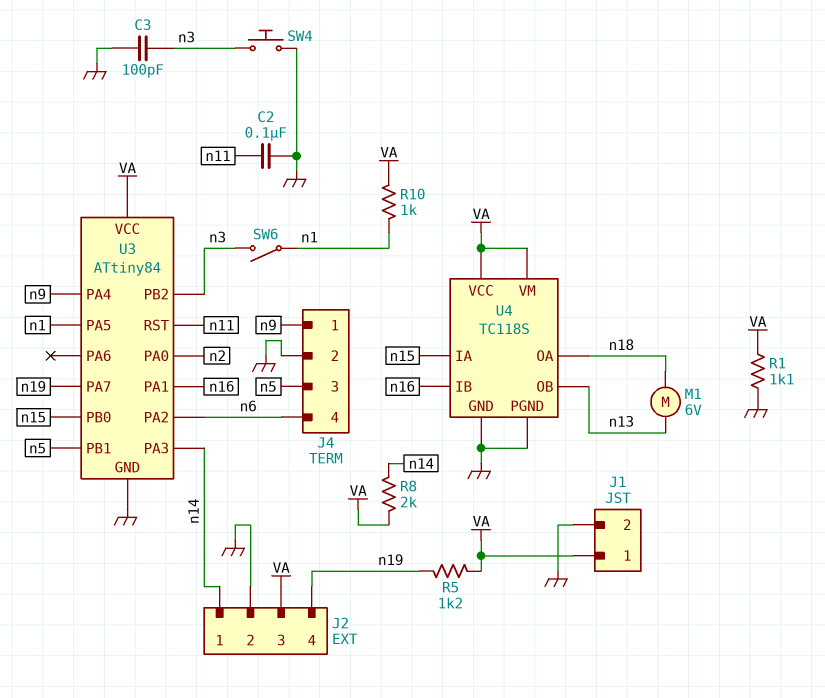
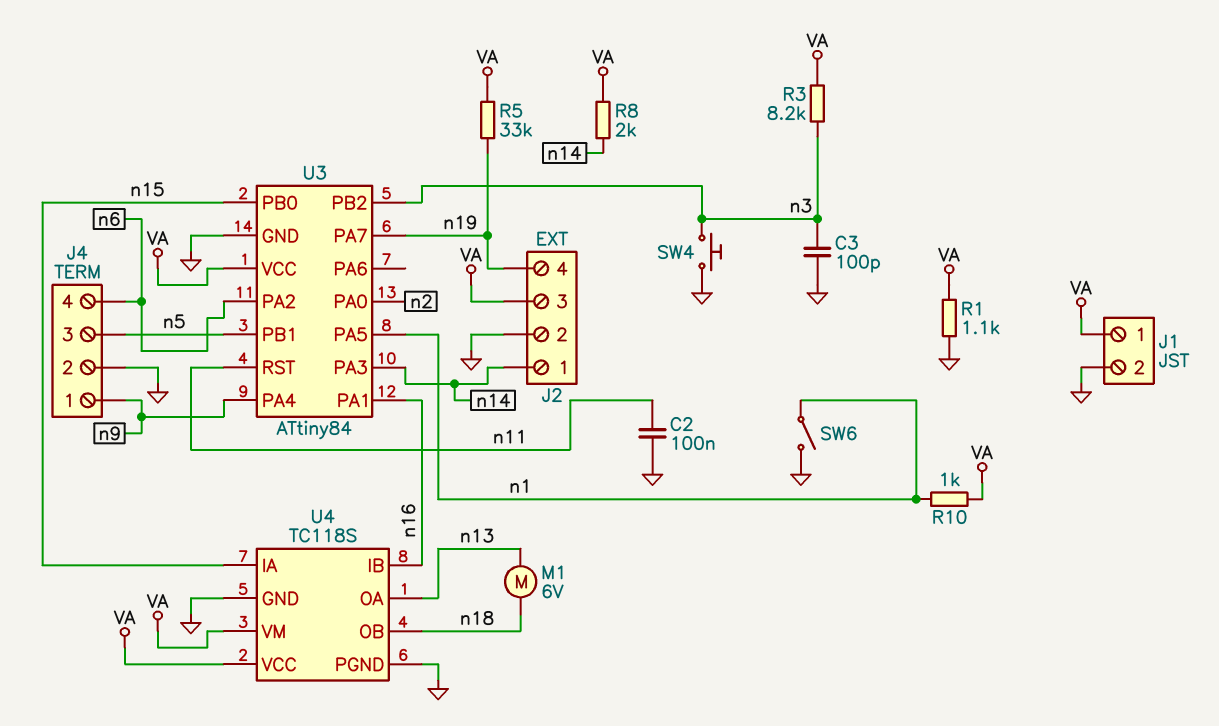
R3: none -> 8.2k (VA, n3)
R5: 1.2k (VA, n19) -> 33k (VA, n19)
SW6: switch (n1, n3) -> switch (GND, n1)
U4 pin OA: n18 -> n13
U4 pin OB: n13 -> n18

